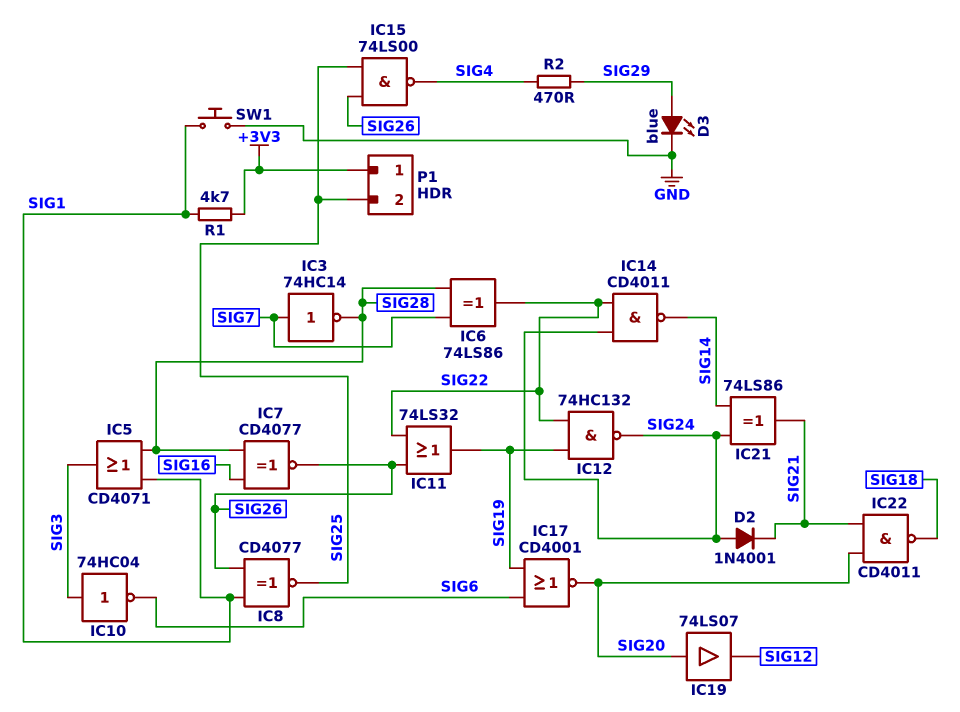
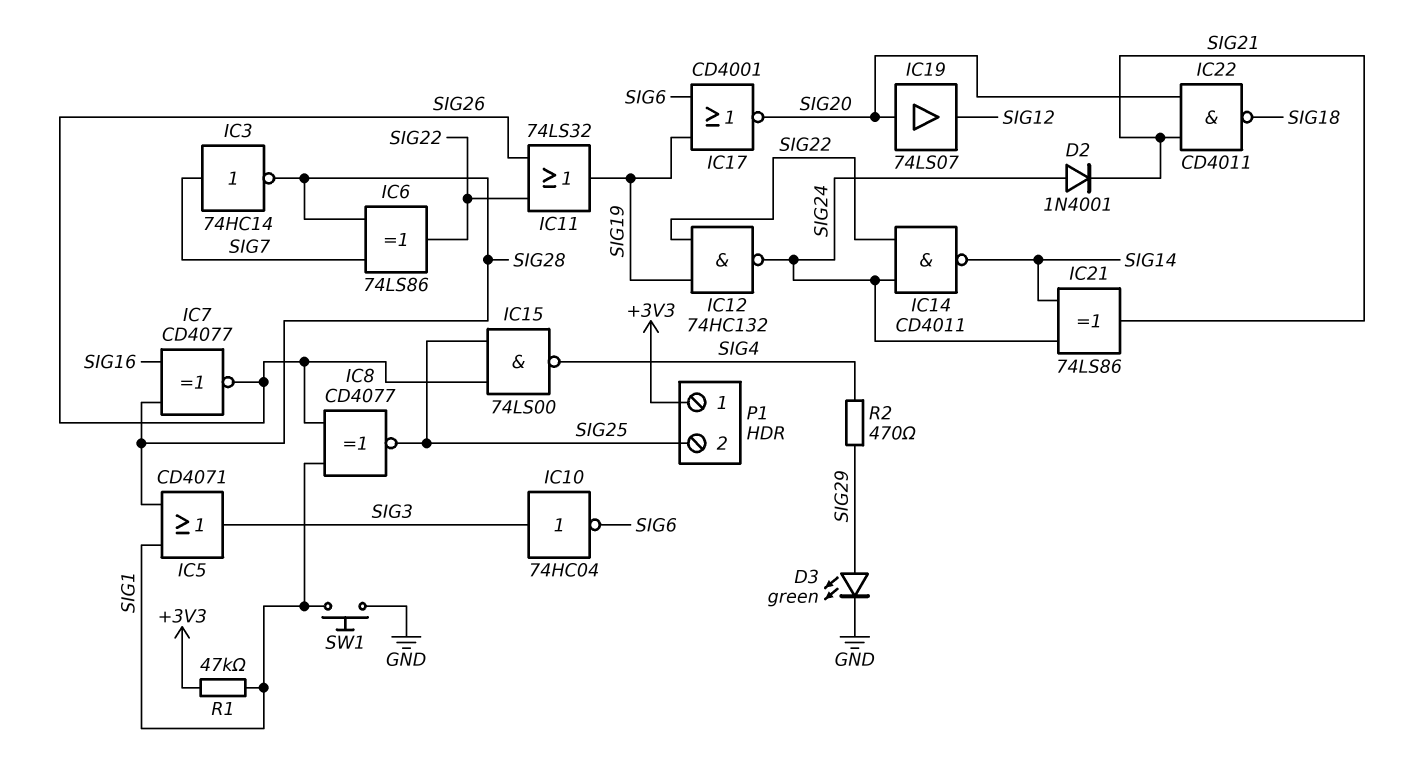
D3: LED blue (A SIG29, K GND) -> LED green (A SIG29, K GND)
R1: 4.7k (+3V3, SIG1) -> 47k (+3V3, SIG1)

